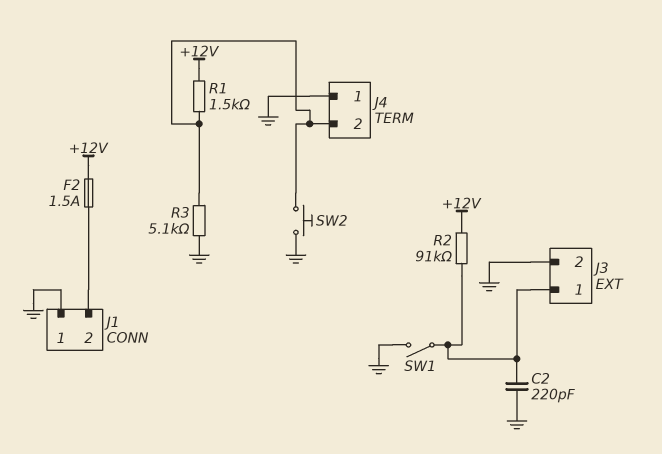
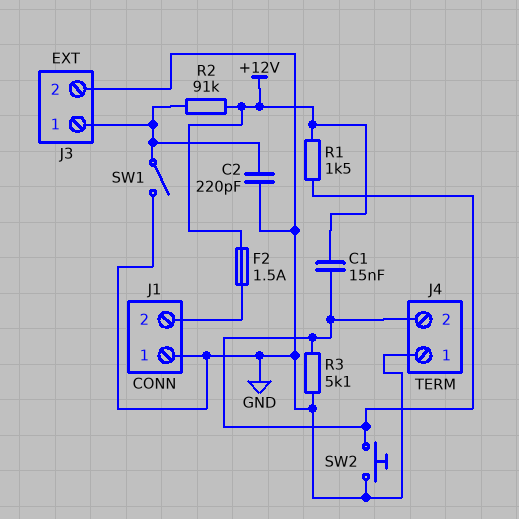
C1: none -> 15nF (+12V, J4/2)

